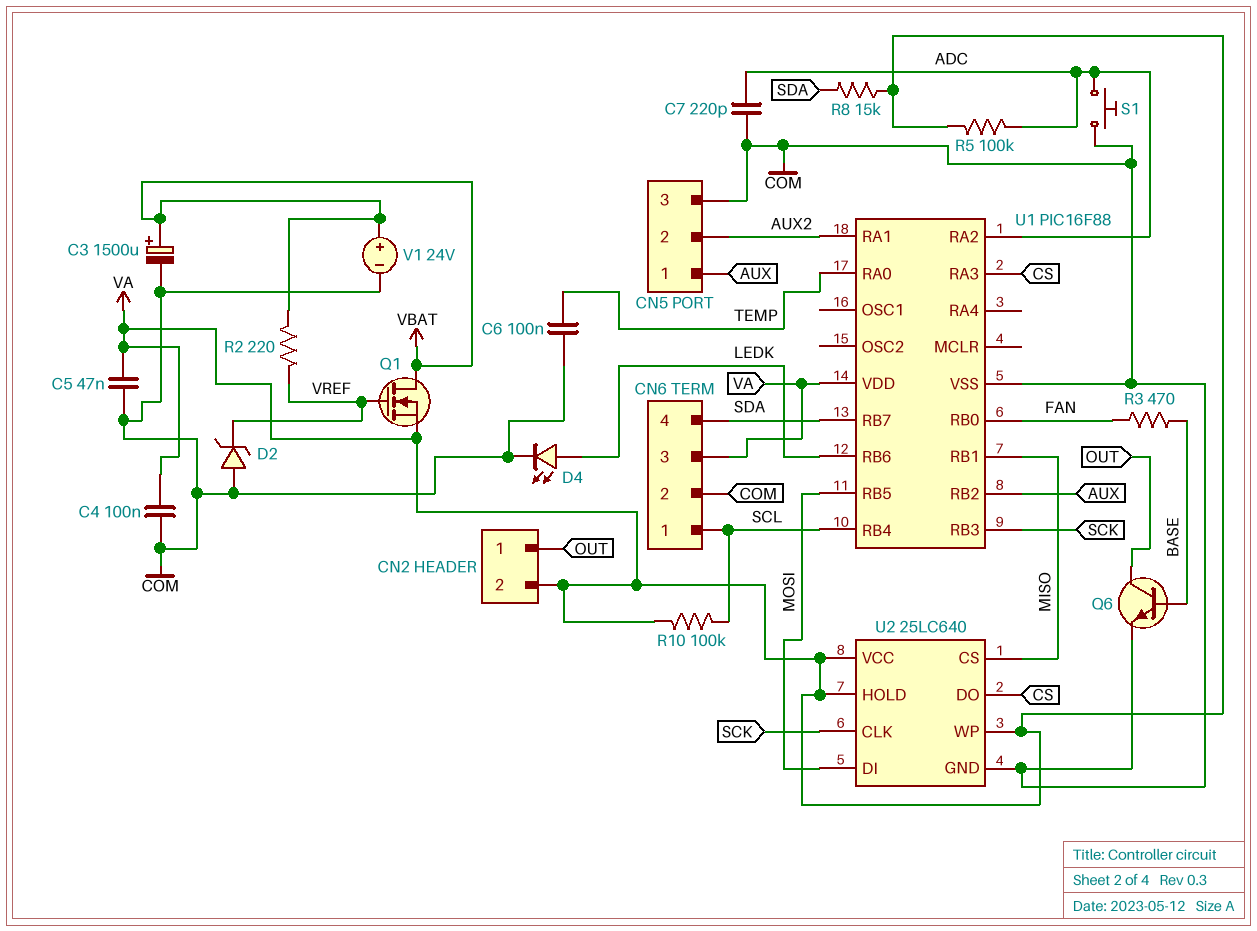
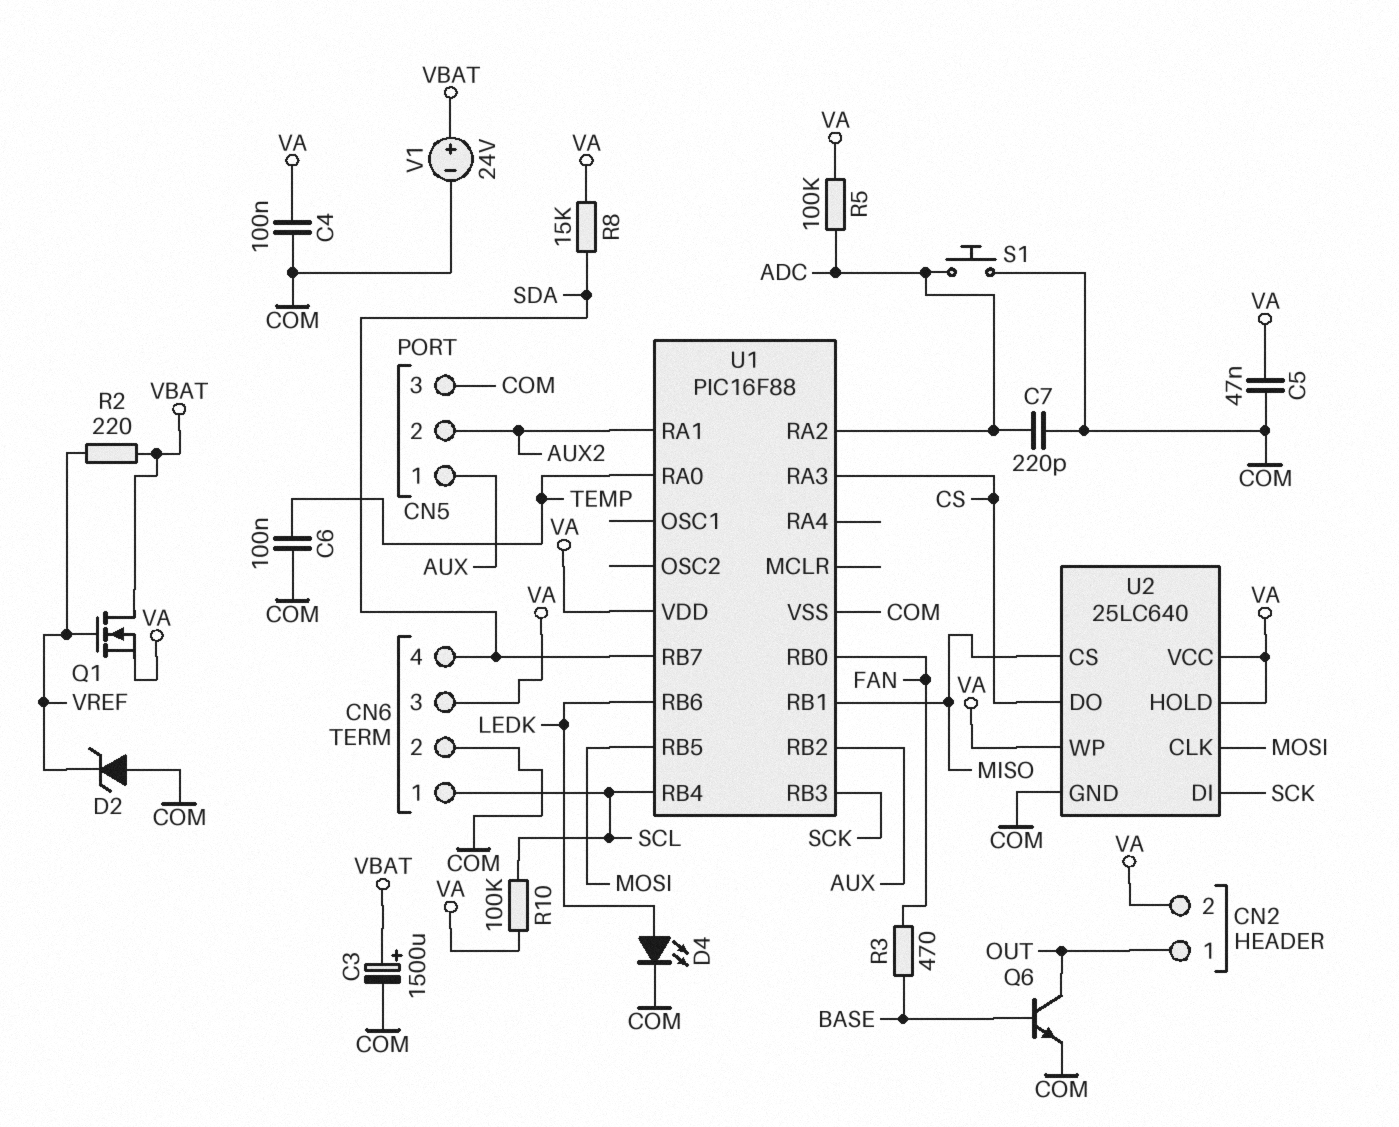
U2 pin CLK: SCK -> MOSI
U2 pin DI: MOSI -> SCK

